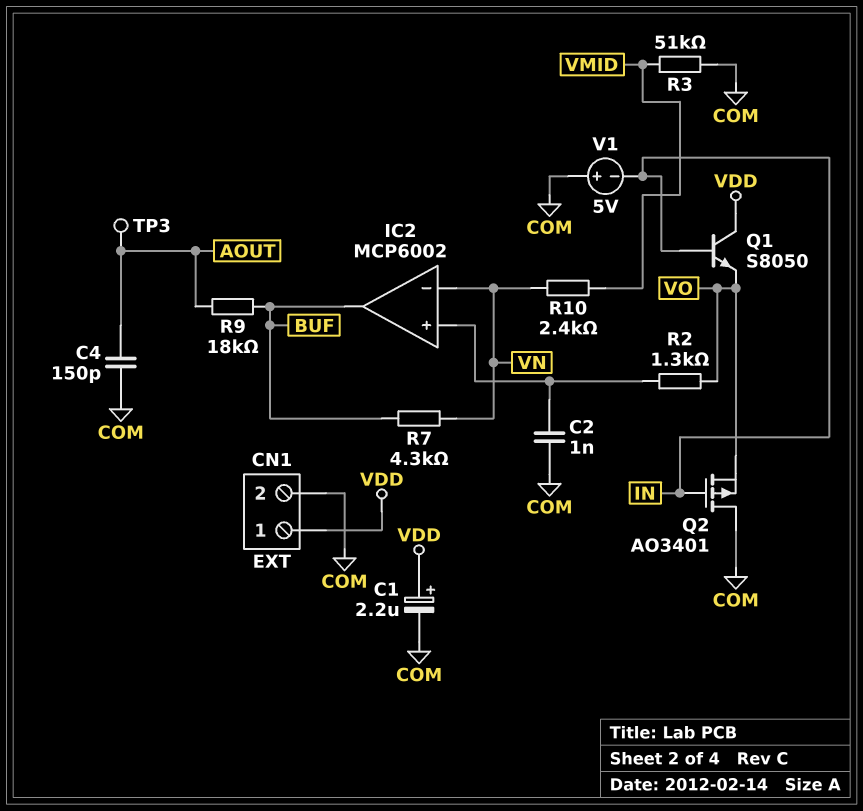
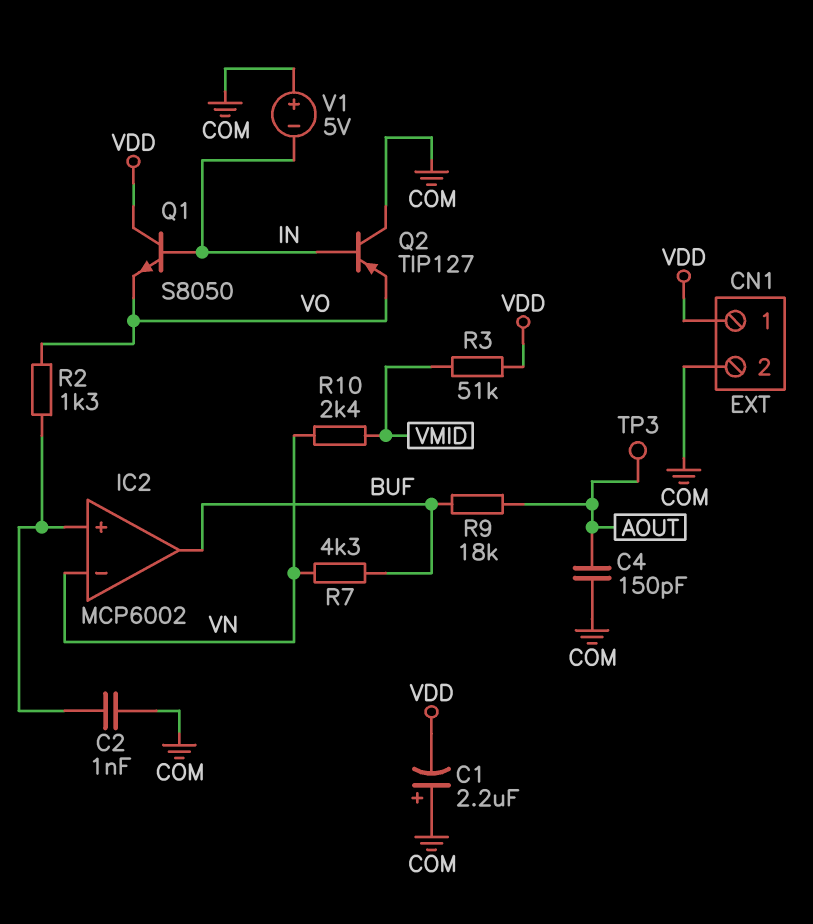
C1: 2.2uF (plus VDD, minus COM) -> 2.2uF (plus COM, minus VDD)
Q2: PMOS AO3401 (G IN, D COM, S VO) -> PNP TIP127 (B IN, C COM, E VO)
R3: 51k (COM, VMID) -> 51k (VDD, VMID)

